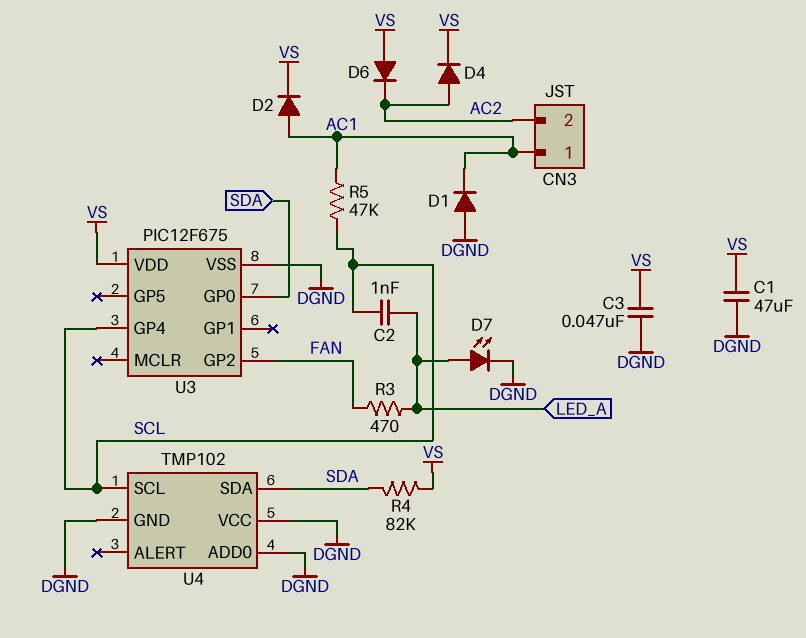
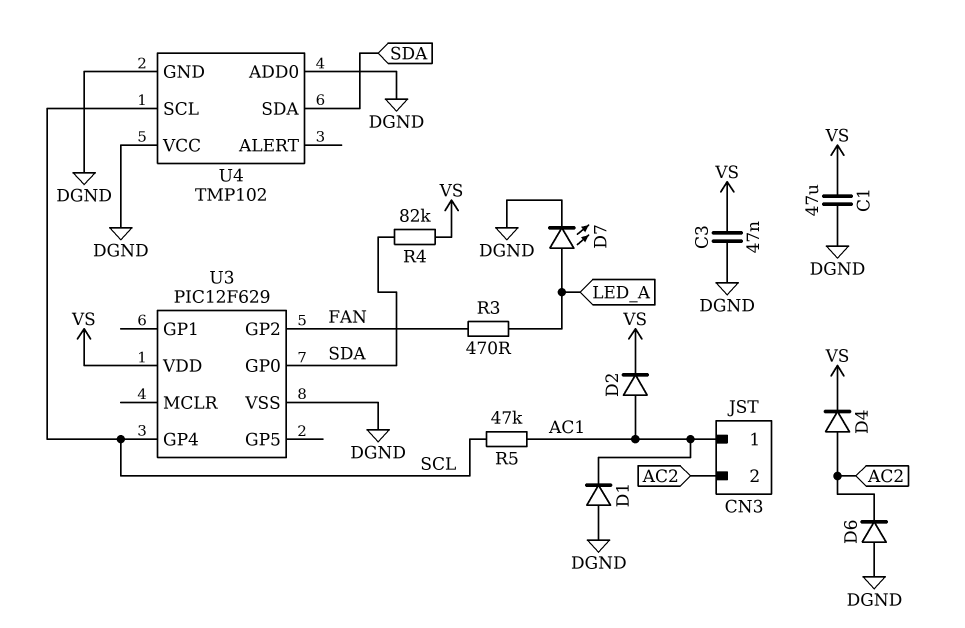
C2: 1nF (LED_A, SCL) -> none
D6: diode (A VS, K AC2) -> diode (A DGND, K AC2)
U3: PIC12F675 -> PIC12F629

